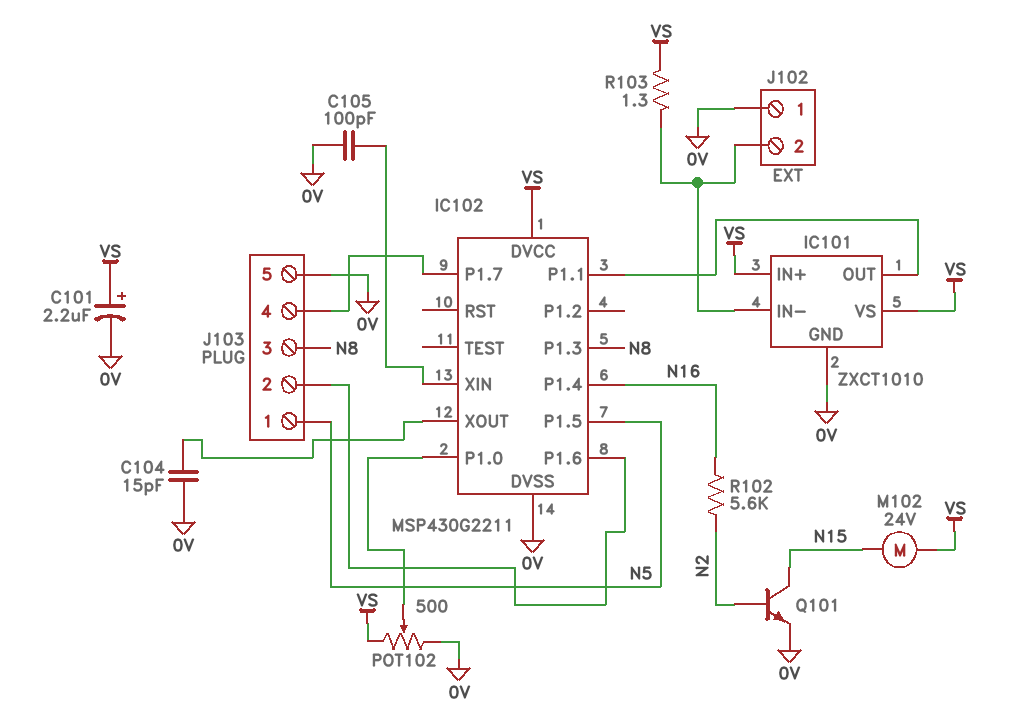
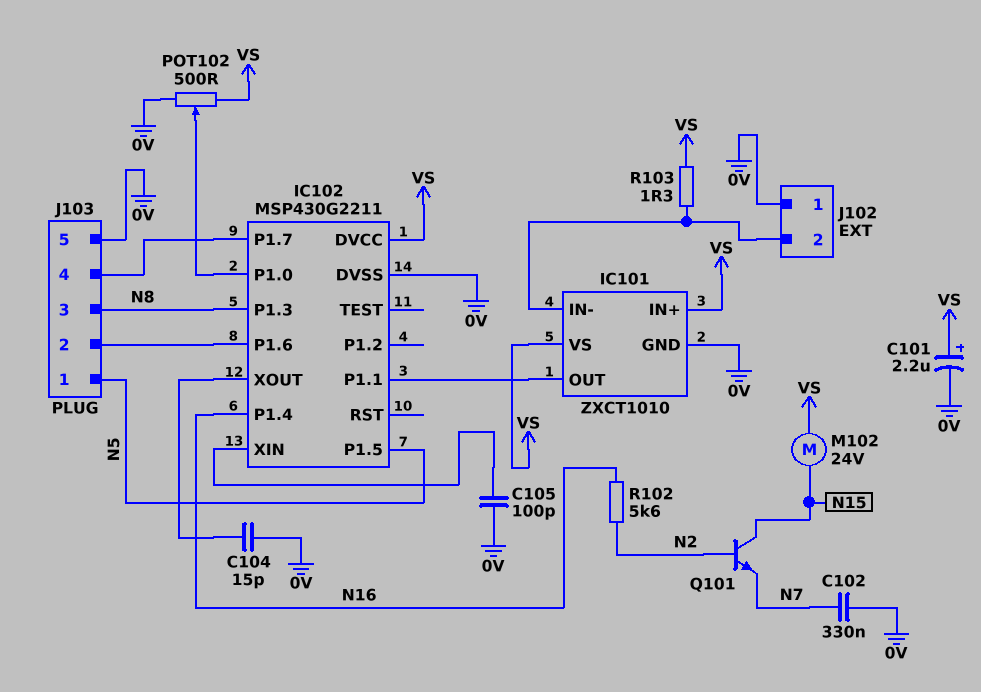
C102: none -> 330nF (0V, N7)
Q101: NPN (B N2, C N15, E 0V) -> NPN (B N2, C N15, E N7)

